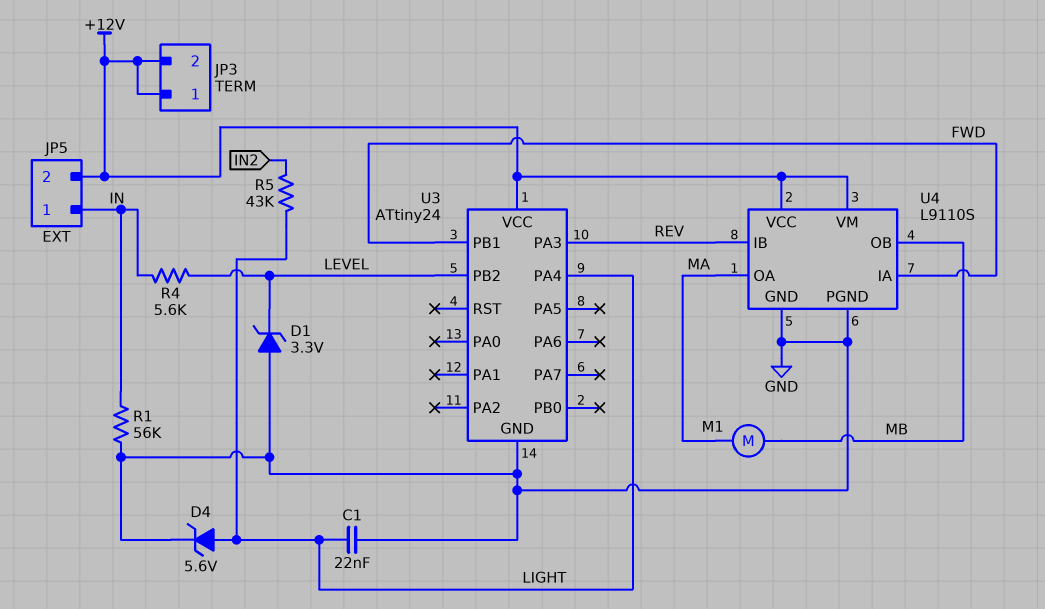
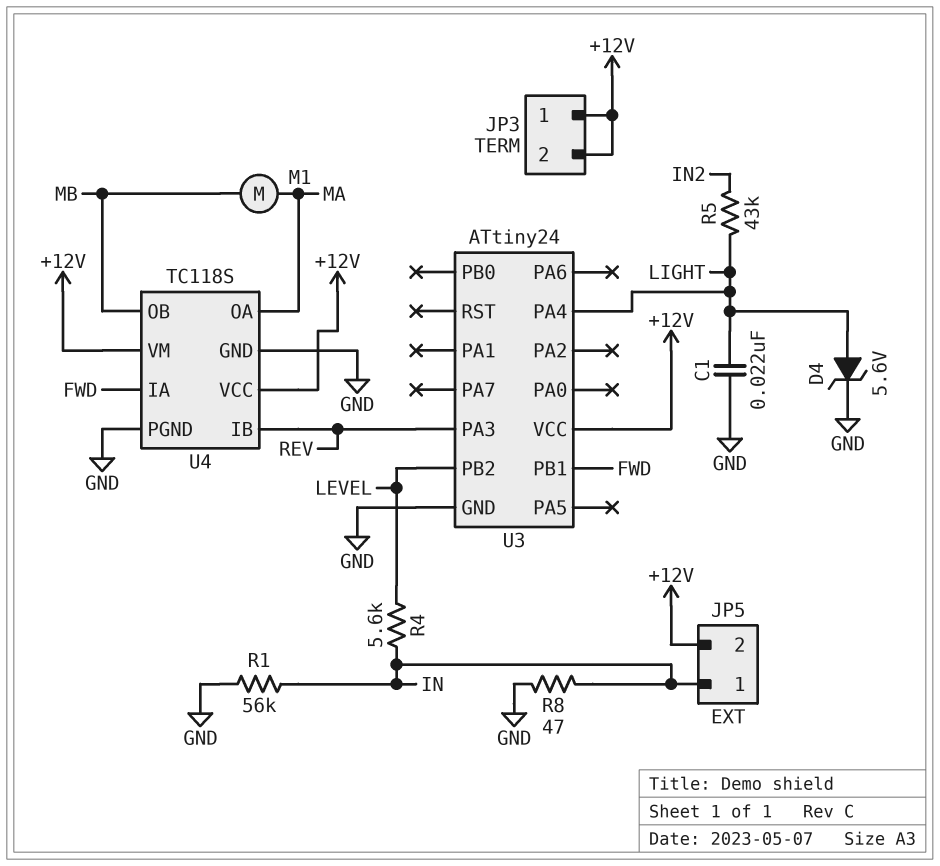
D1: zener 3.3V (A GND, K LEVEL) -> none
R8: none -> 47 (GND, IN)
U4: L9110S -> TC118S

